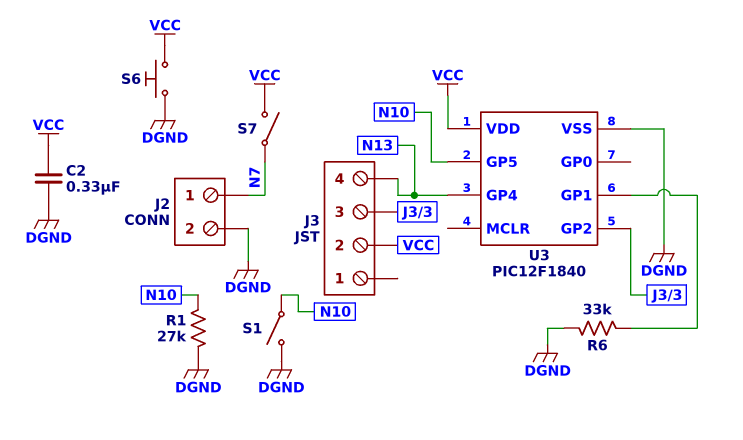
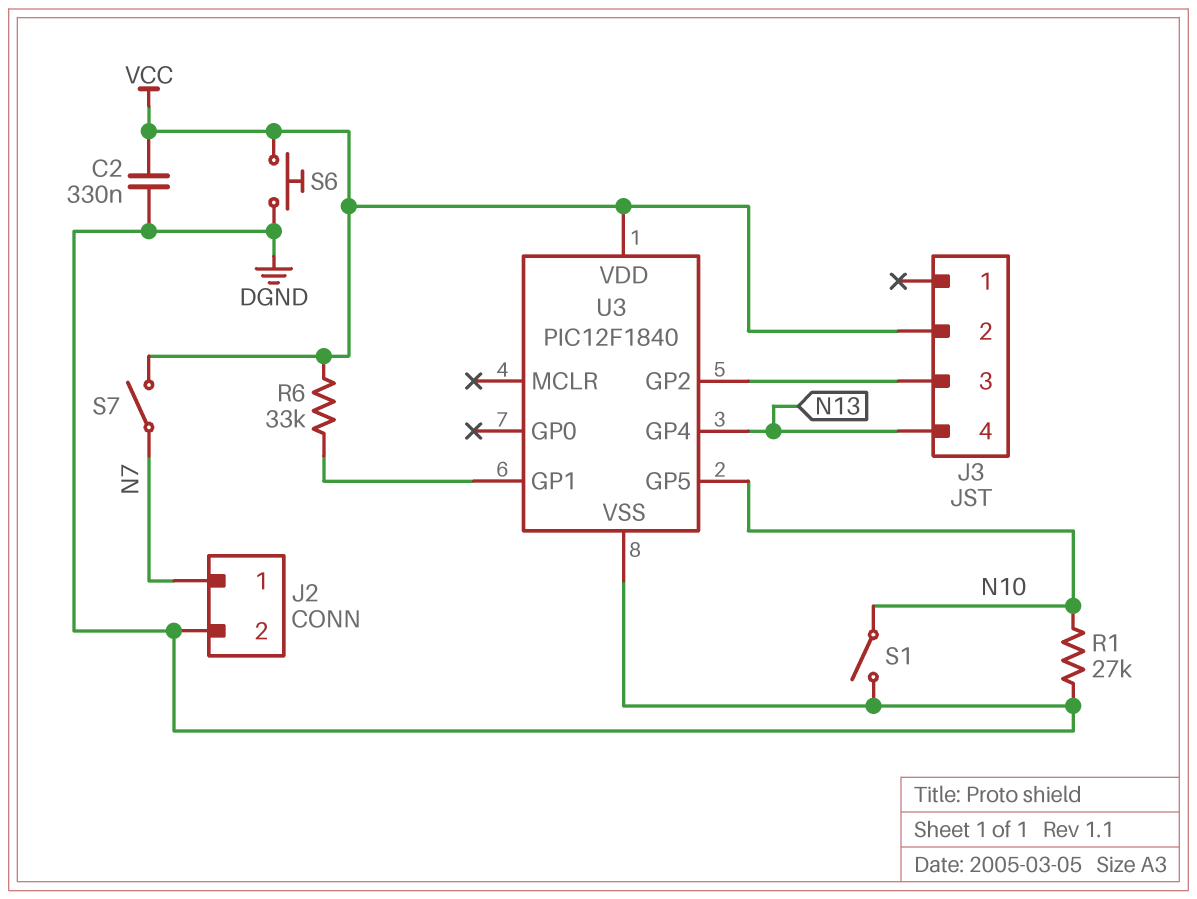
R6: 33k (DGND, U3/GP1) -> 33k (U3/GP1, VCC)

